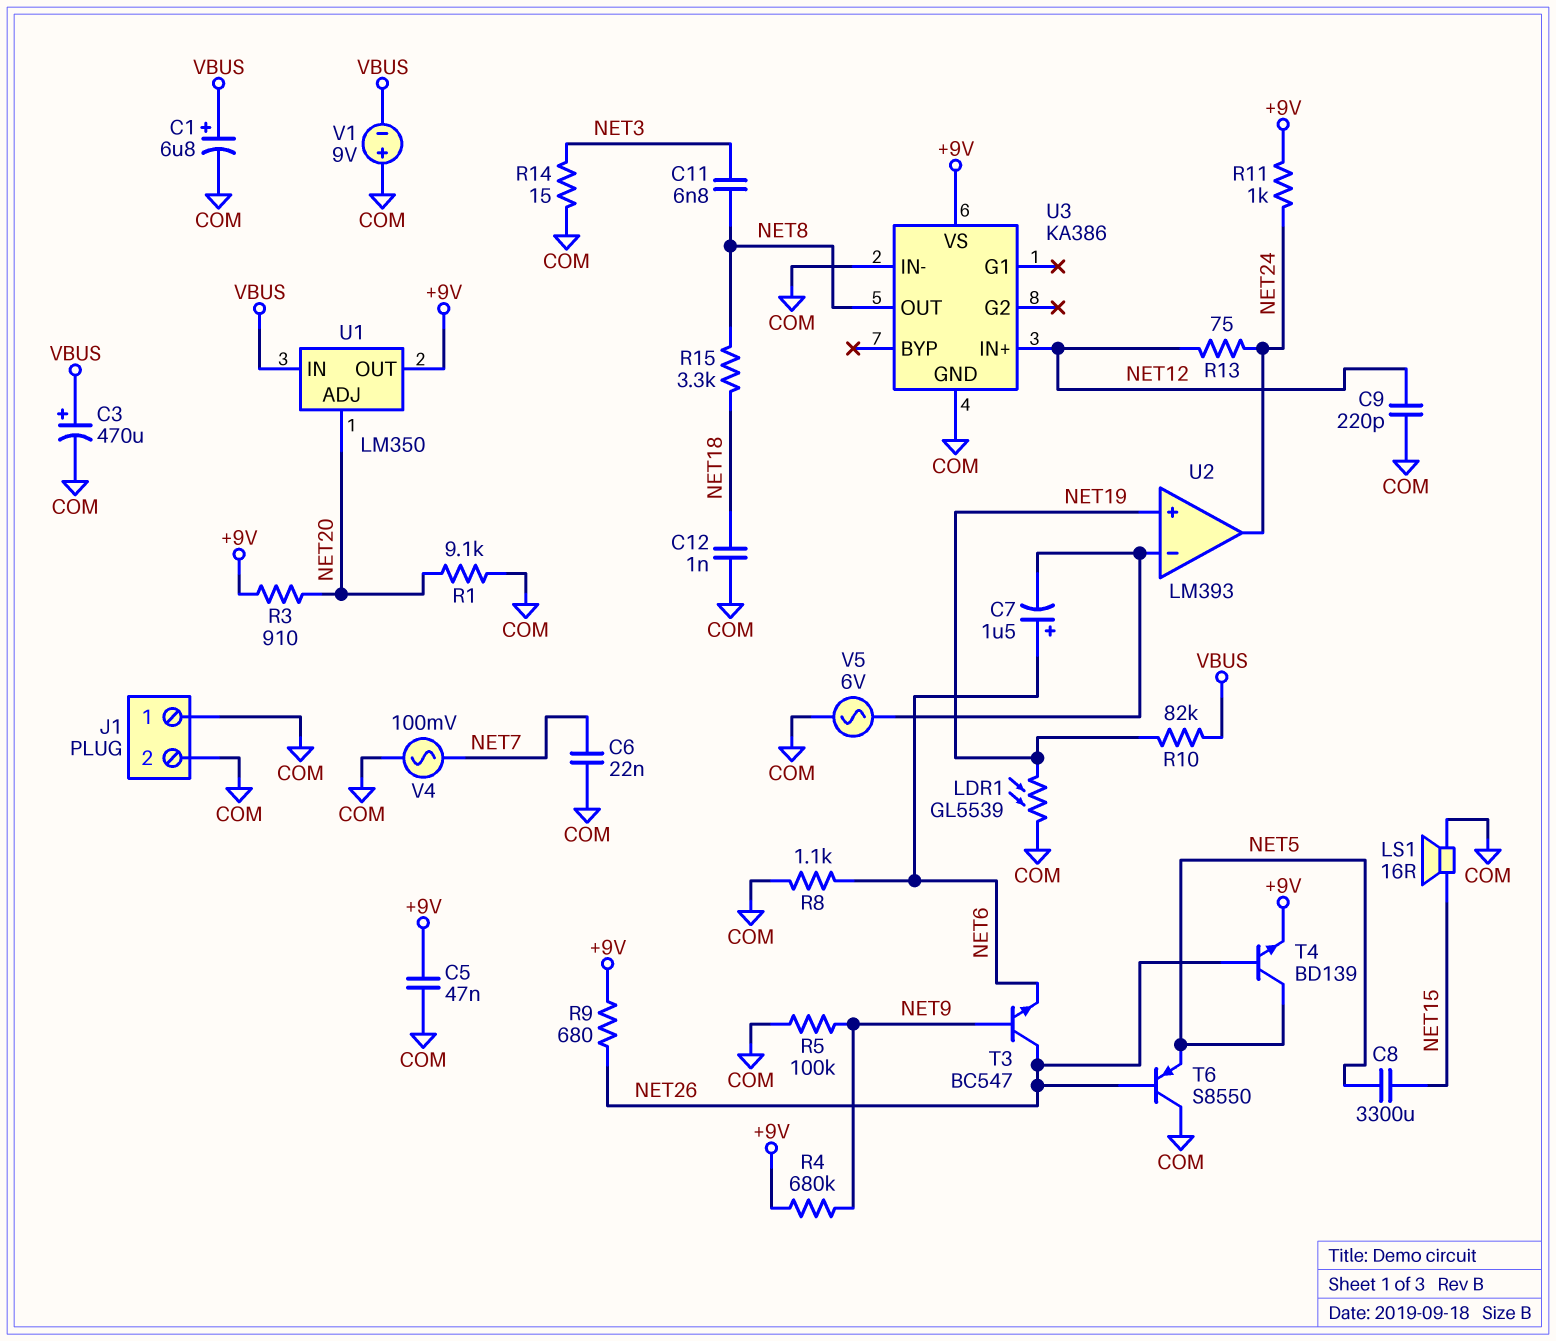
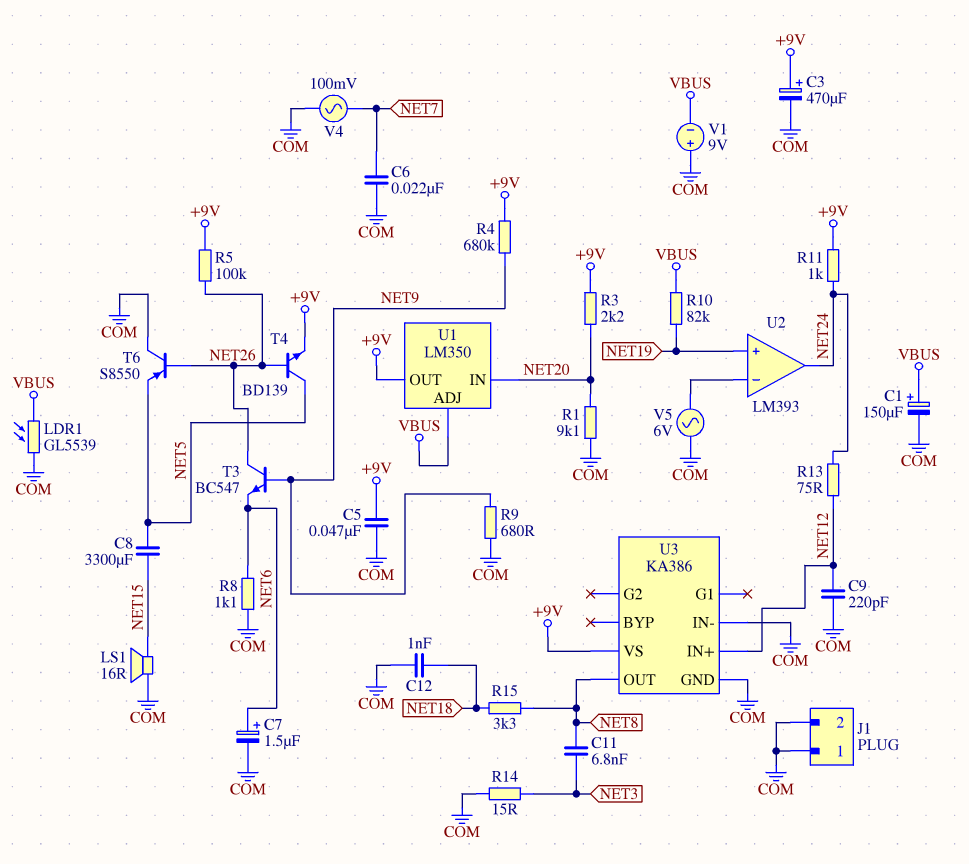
C1: 6.8uF (plus VBUS, minus COM) -> 150uF (plus VBUS, minus COM)
C3: 470uF (plus VBUS, minus COM) -> 470uF (plus +9V, minus COM)
C7: 1.5uF (plus NET6, minus U2/in-) -> 1.5uF (plus NET6, minus COM)
LDR1: GL5539 (COM, NET19) -> GL5539 (COM, VBUS)
R3: 910 (+9V, NET20) -> 2.2k (+9V, NET20)
R5: 100k (COM, NET9) -> 100k (+9V, NET26)
R9: 680 (+9V, NET26) -> 680 (COM, NET9)
U1 pin ADJ: NET20 -> VBUS
U1 pin IN: VBUS -> NET20

